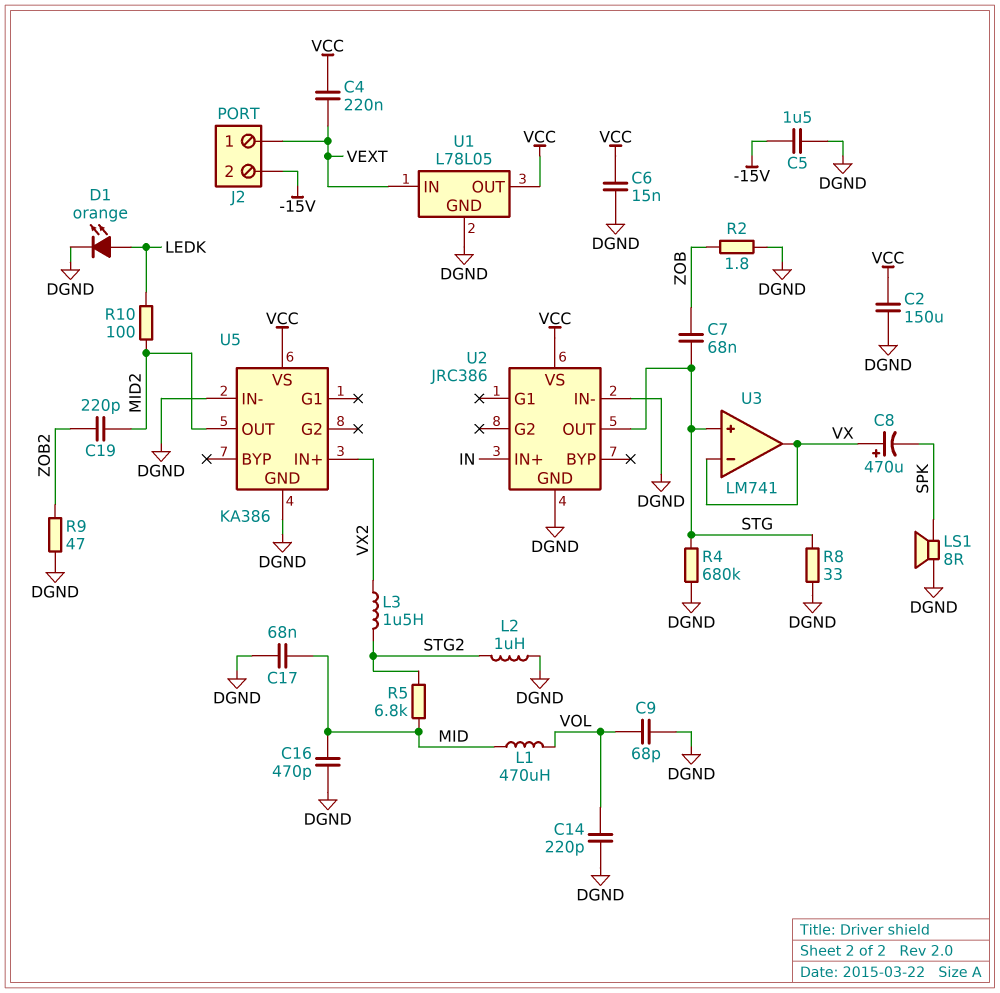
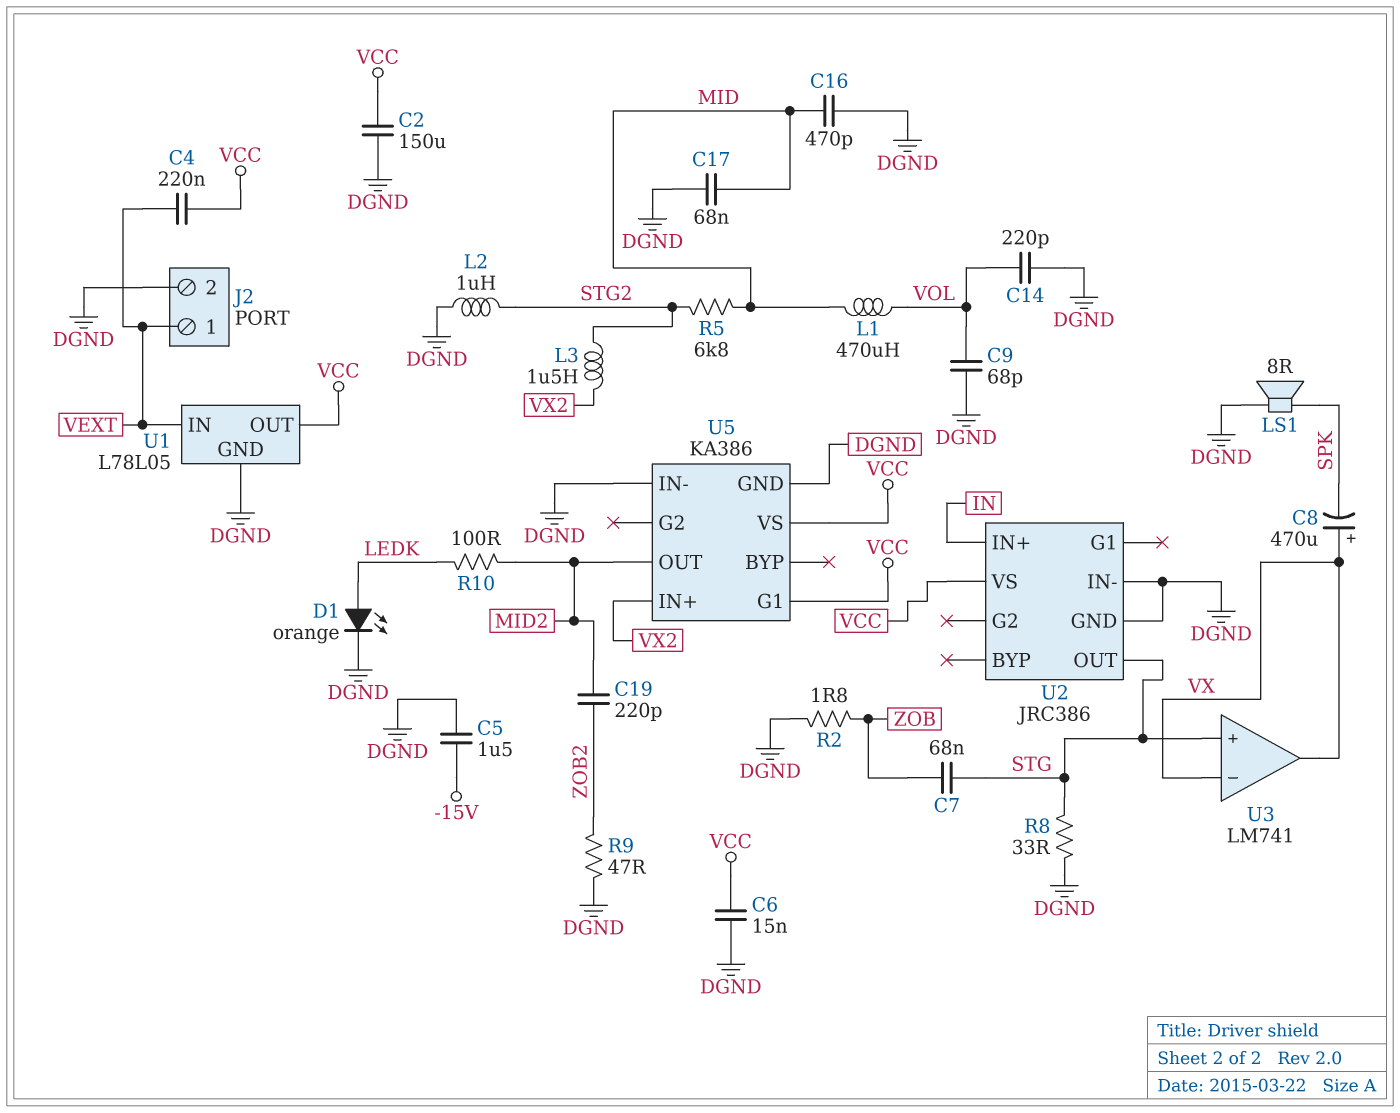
J2 pin 2: -15V -> DGND
R4: 680k (DGND, STG) -> none
U5 pin G1: none -> VCC

